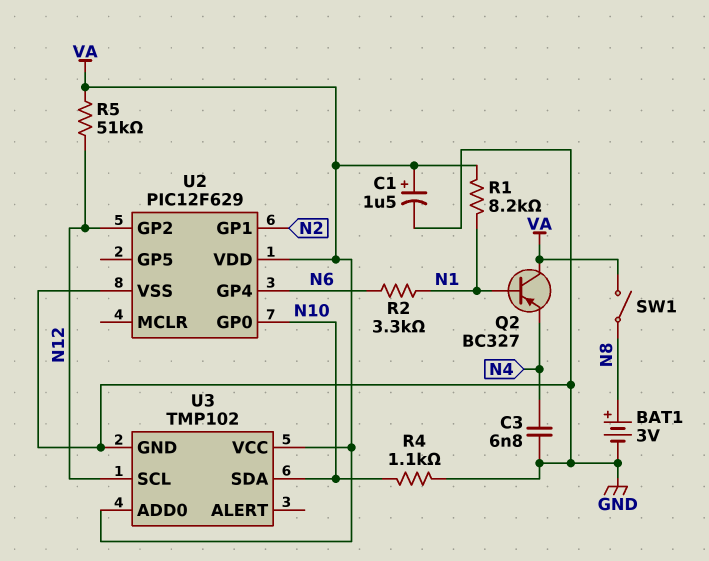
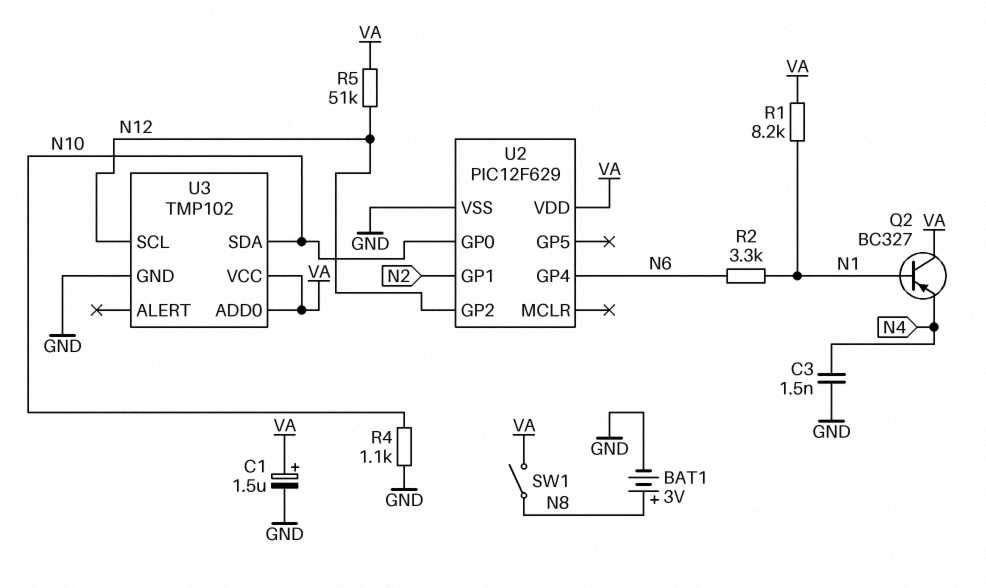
C3: 6.8nF (GND, N4) -> 1.5nF (GND, N4)

